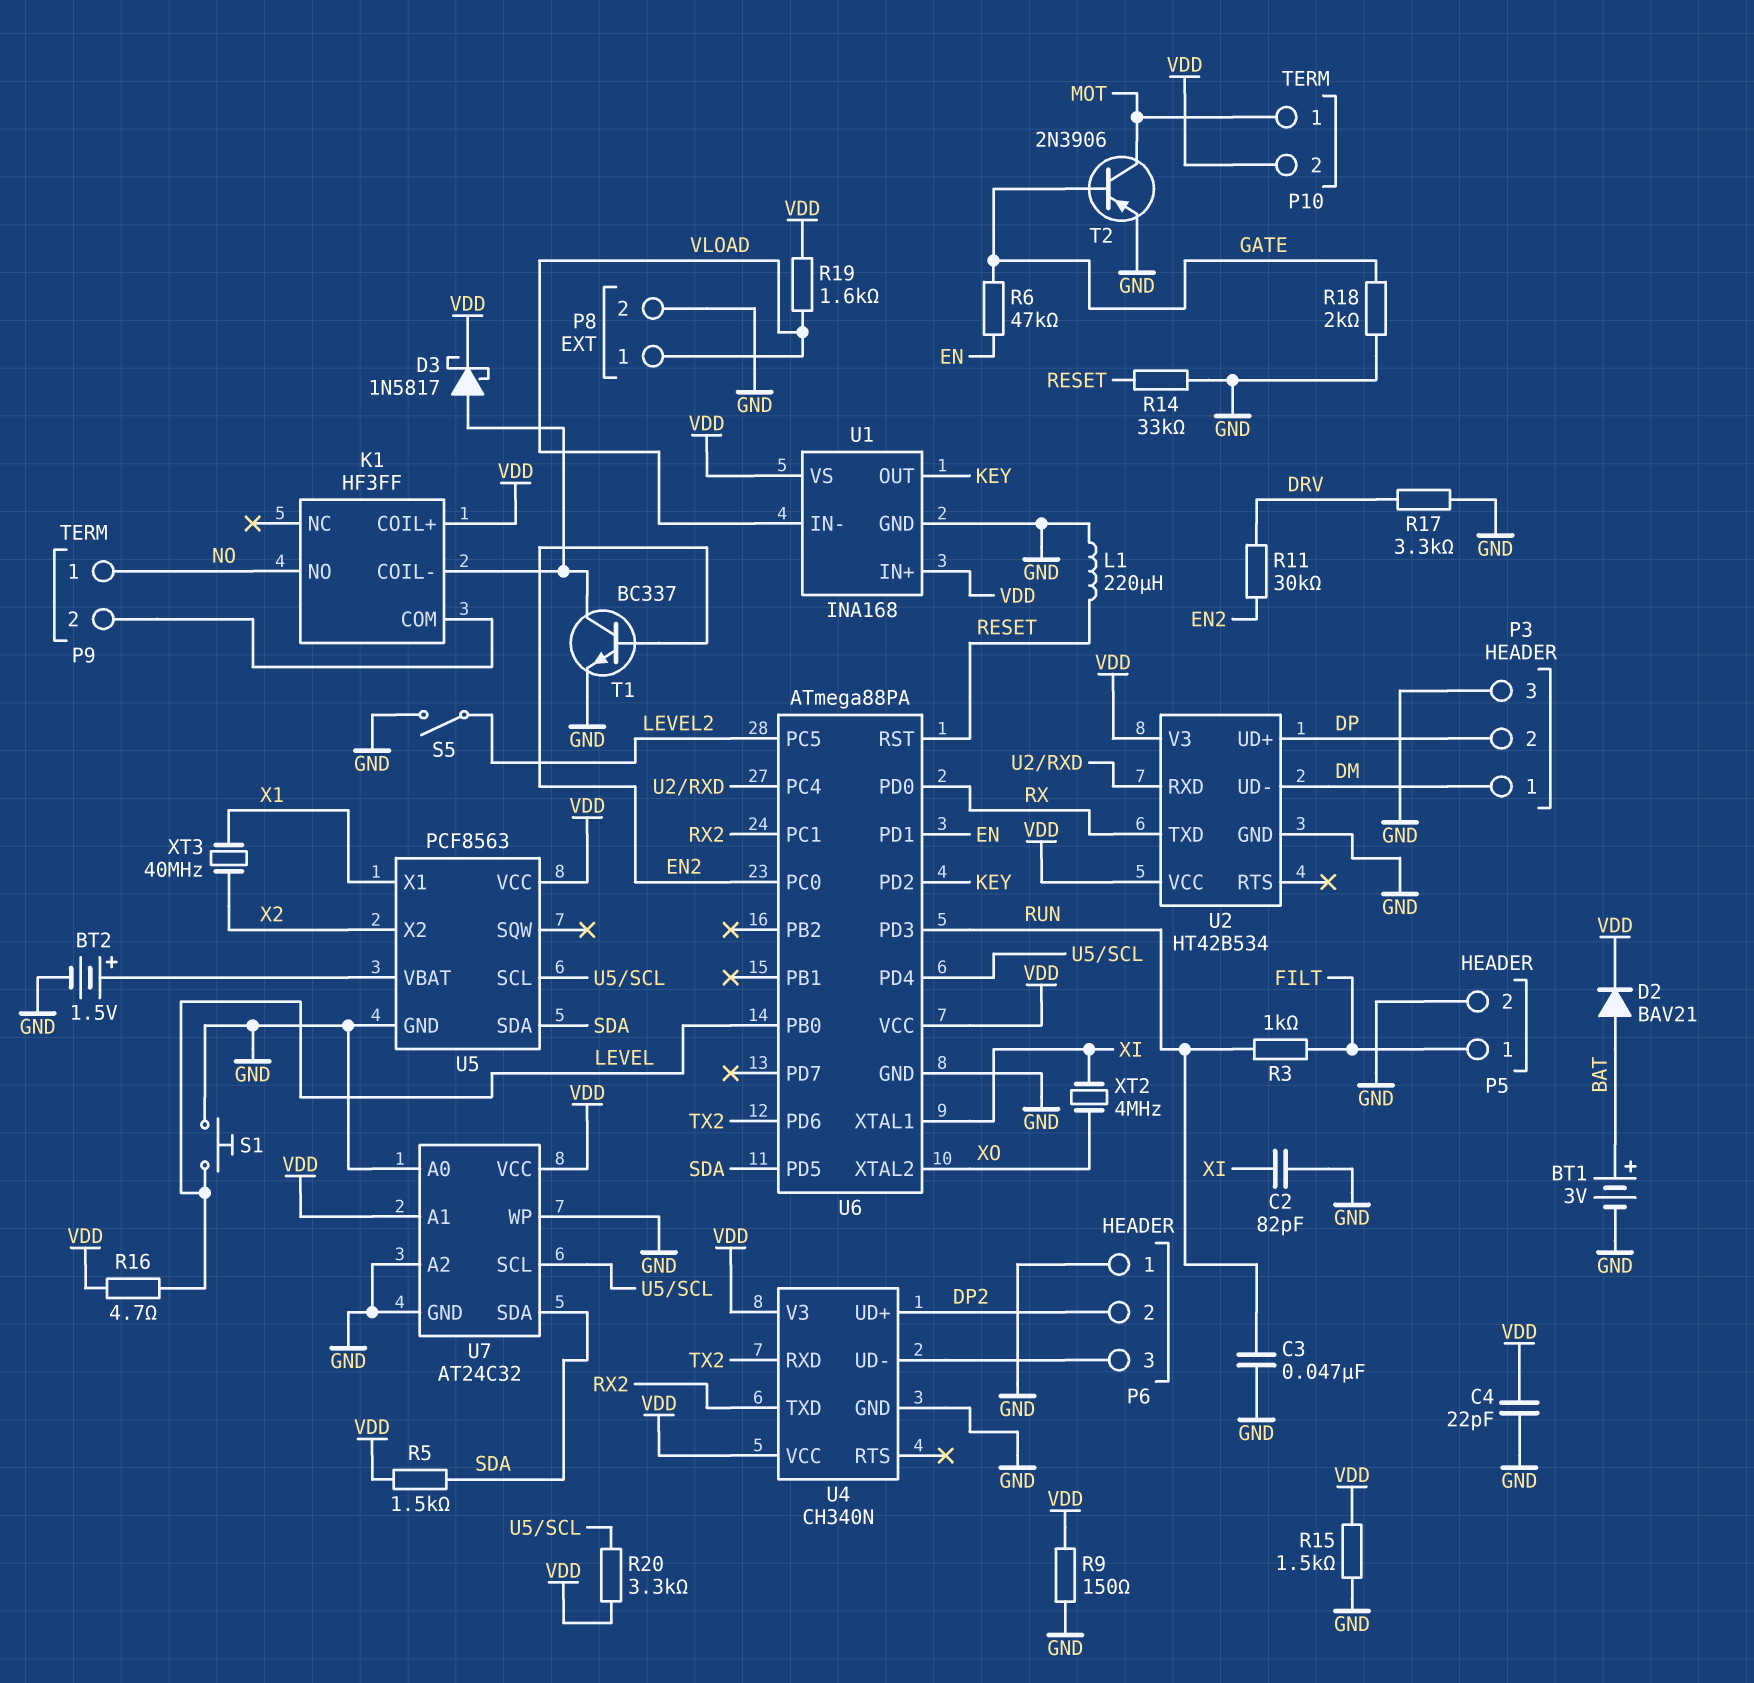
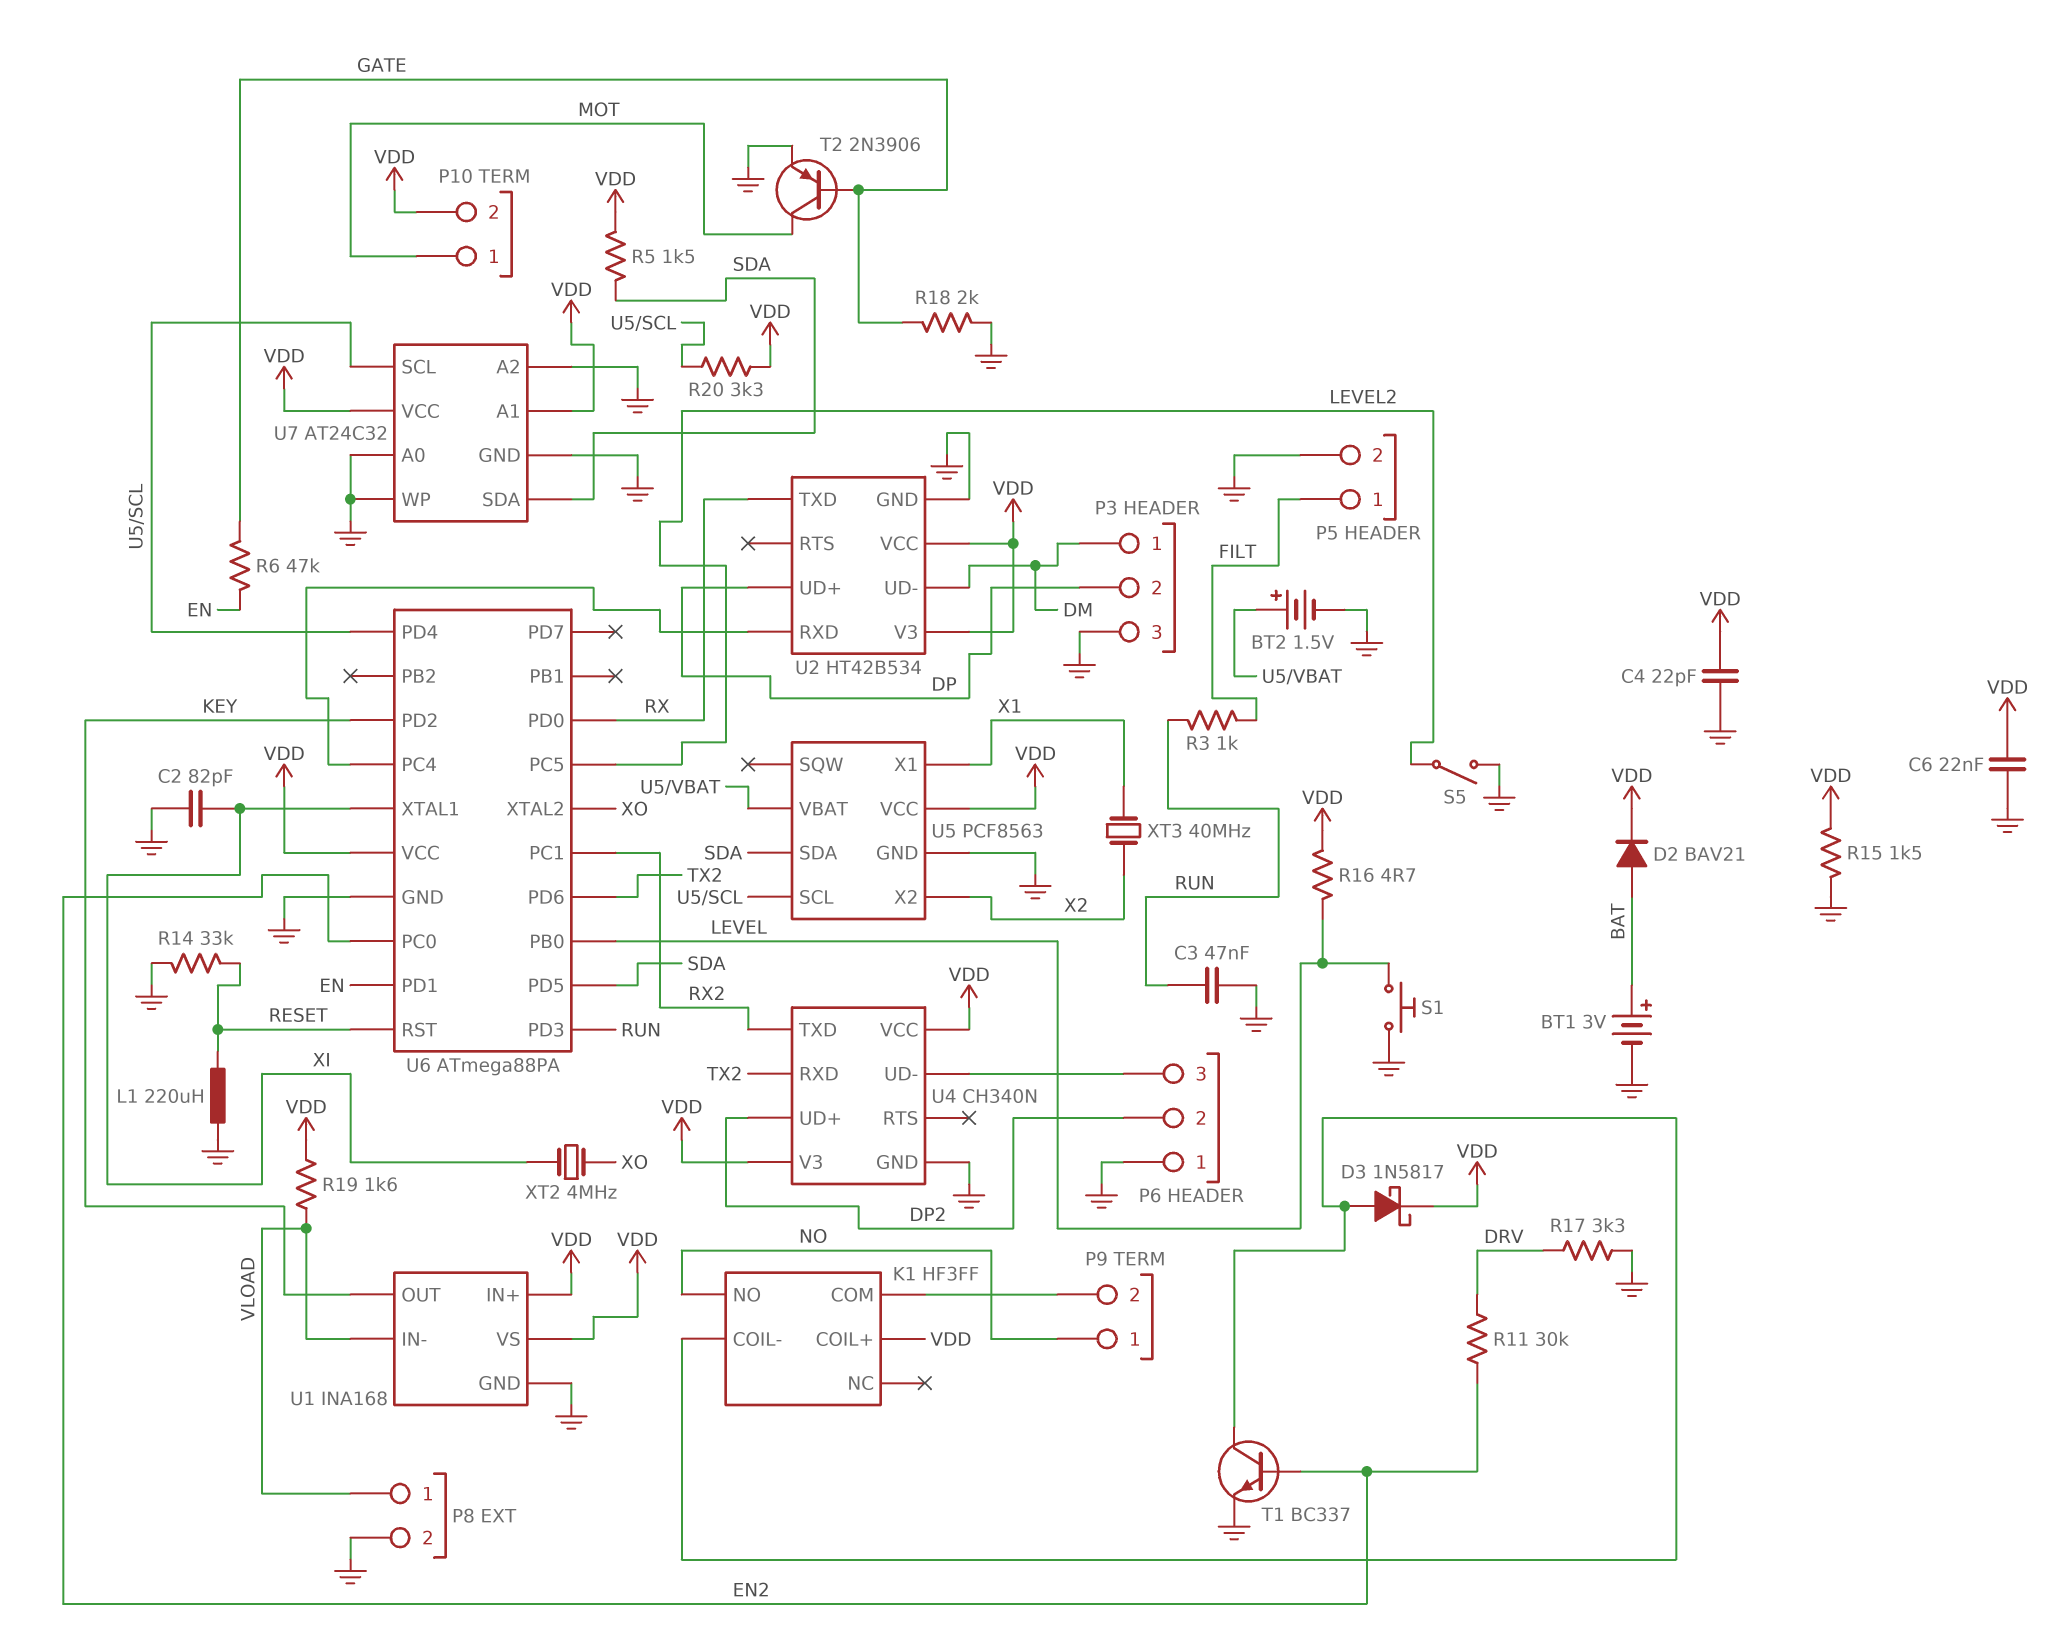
C6: none -> 22nF (GND, VDD)
R9: 150 (GND, VDD) -> none

